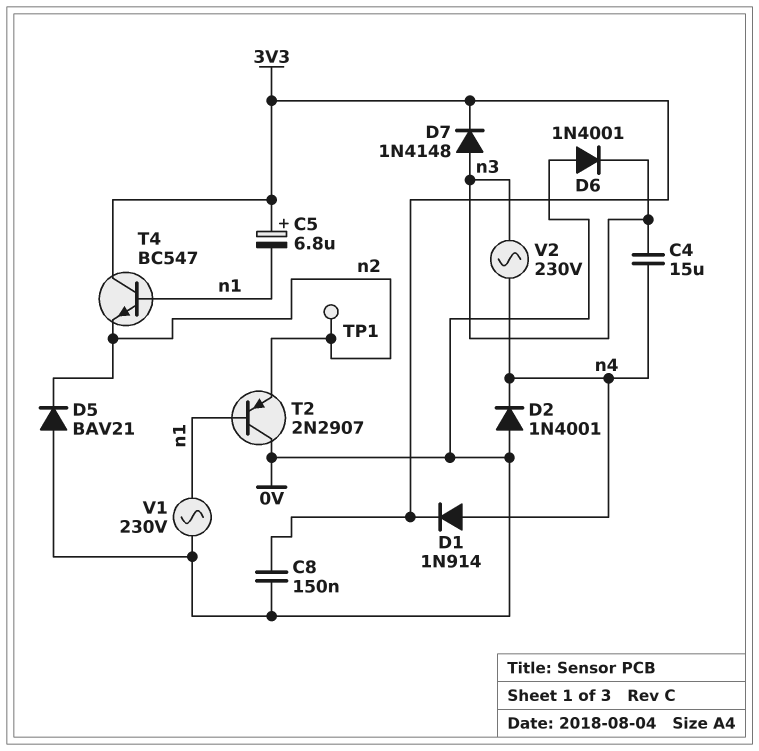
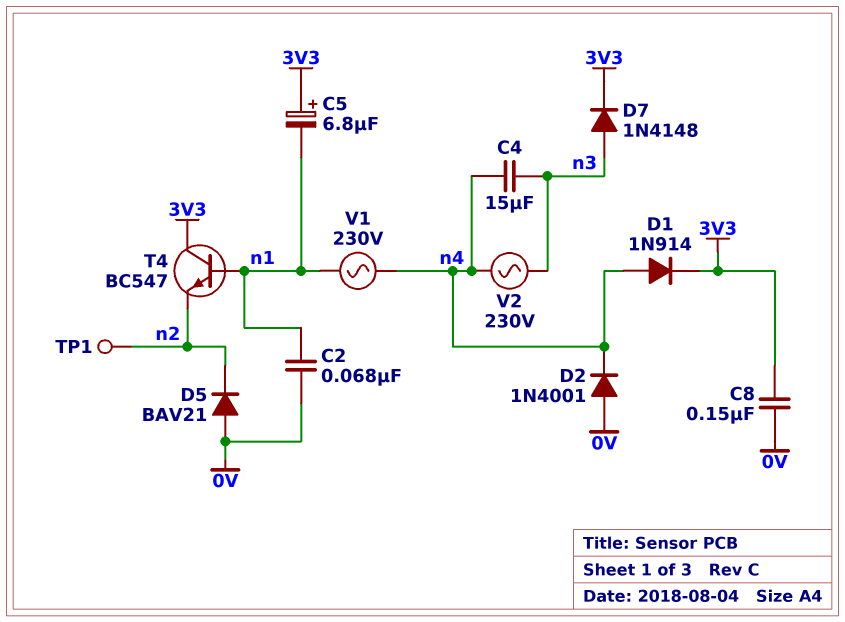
C2: none -> 68nF (0V, n1)
D6: diode 1N4001 (A 0V, K n3) -> none
T2: PNP 2N2907 (B n1, C 0V, E n2) -> none
V1: AC 230V (0V, n1) -> AC 230V (n1, n4)

